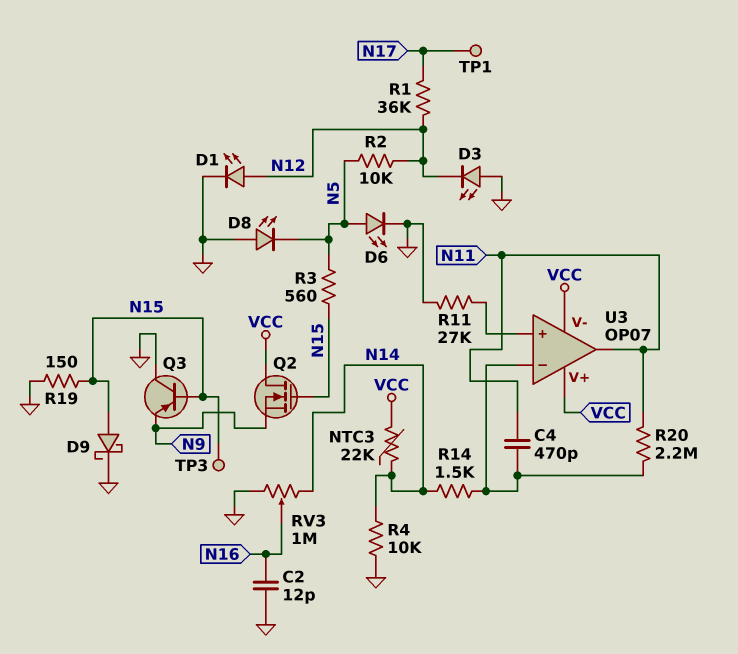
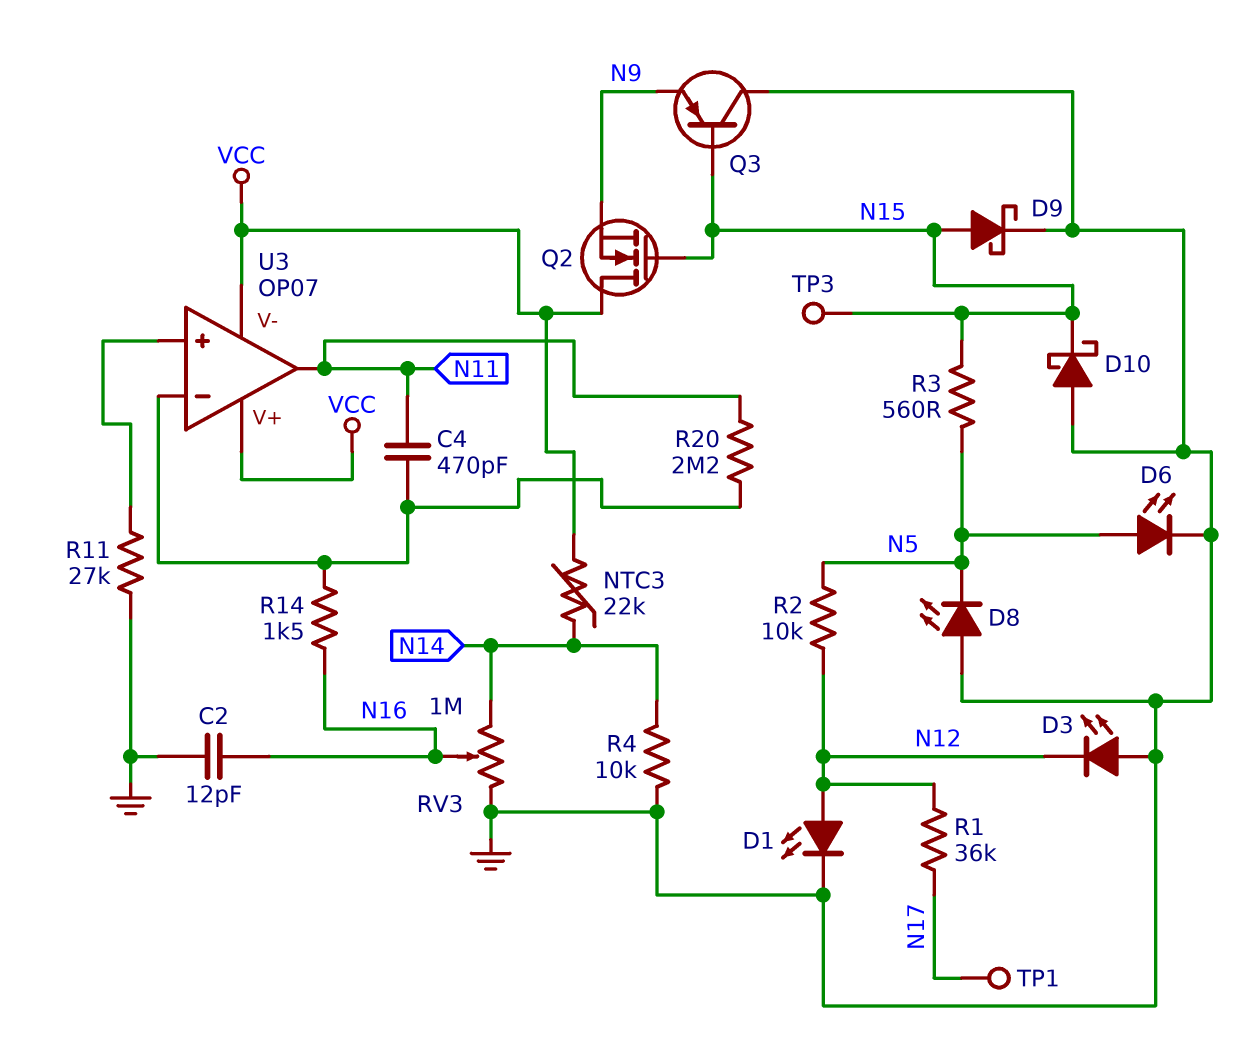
D10: none -> schottky (A GND, K N15)
R14: 1.5k (N14, U3/in-) -> 1.5k (N16, U3/in-)
R19: 150 (GND, N15) -> none

